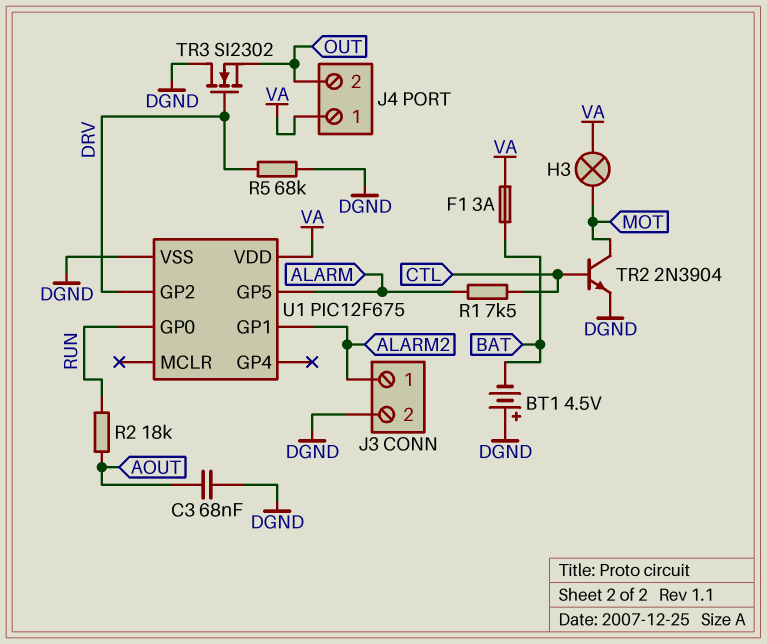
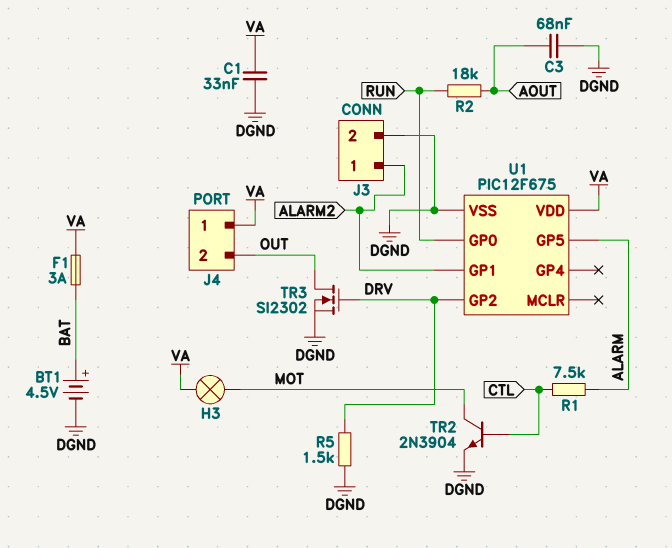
BT1: 4.5V (plus DGND, minus BAT) -> 4.5V (plus BAT, minus DGND)
C1: none -> 33nF (DGND, VA)
R5: 68k (DGND, DRV) -> 1.5k (DGND, DRV)
TR3: NMOS SI2302 (G DRV, D DGND, S OUT) -> NMOS SI2302 (G DRV, D OUT, S DGND)

